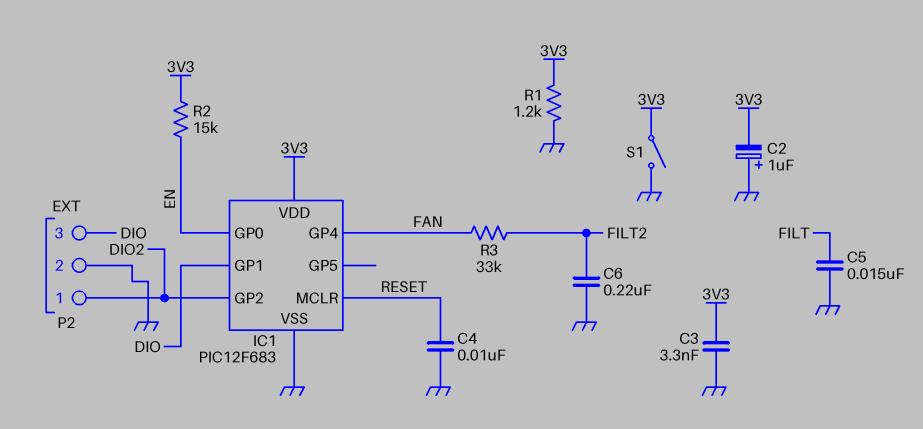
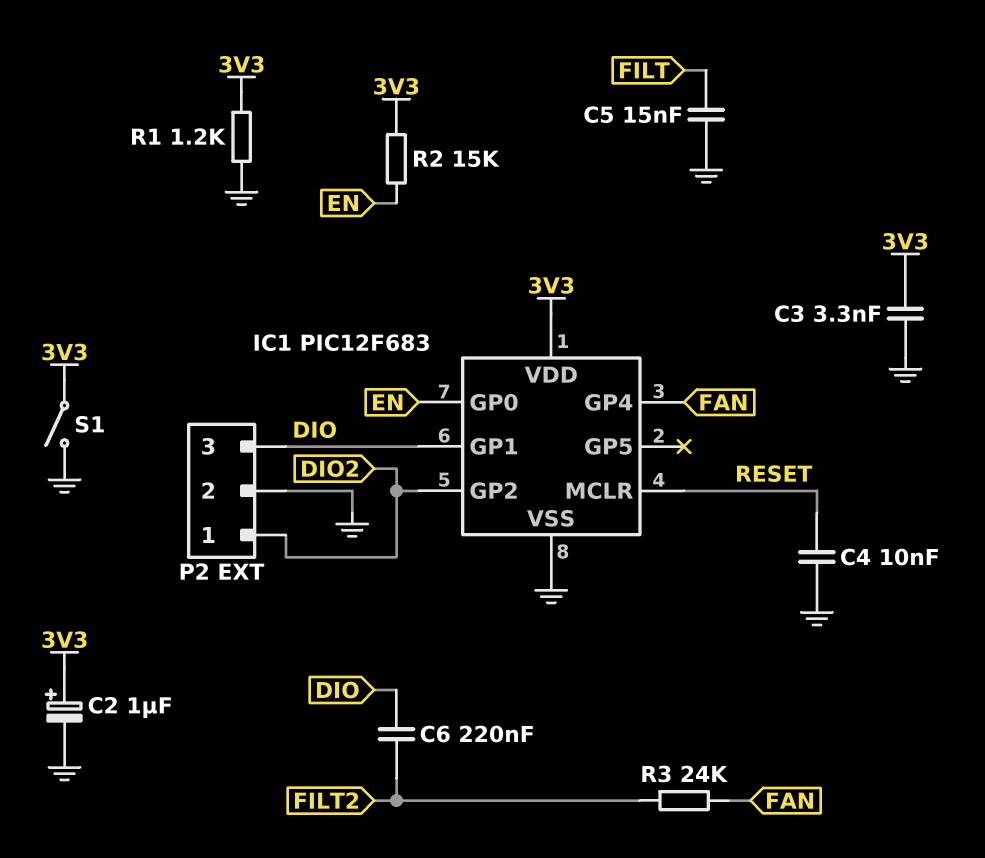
C2: 1uF (plus GND, minus 3V3) -> 1uF (plus 3V3, minus GND)
C6: 220nF (FILT2, GND) -> 220nF (DIO, FILT2)
R3: 33k (FAN, FILT2) -> 24k (FAN, FILT2)

